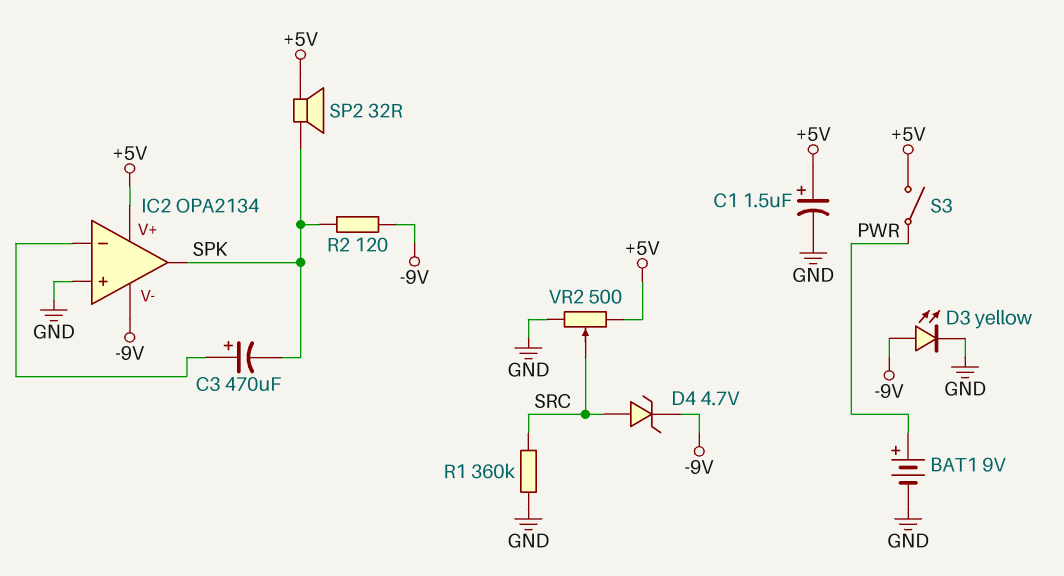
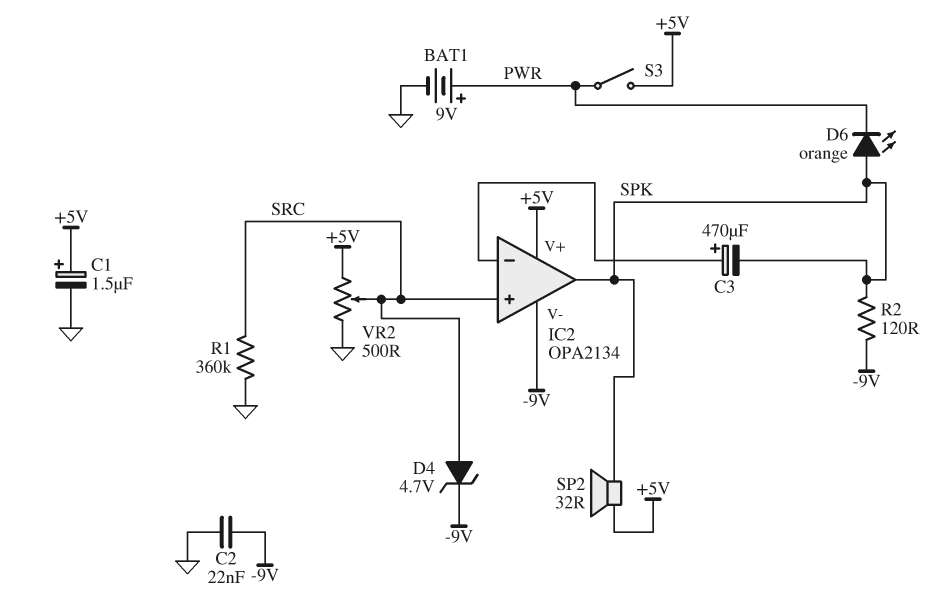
C2: none -> 22nF (-9V, GND)
D3: LED yellow (A -9V, K GND) -> none
D6: none -> LED orange (A SPK, K PWR)
IC2 pin in+: GND -> SRC

